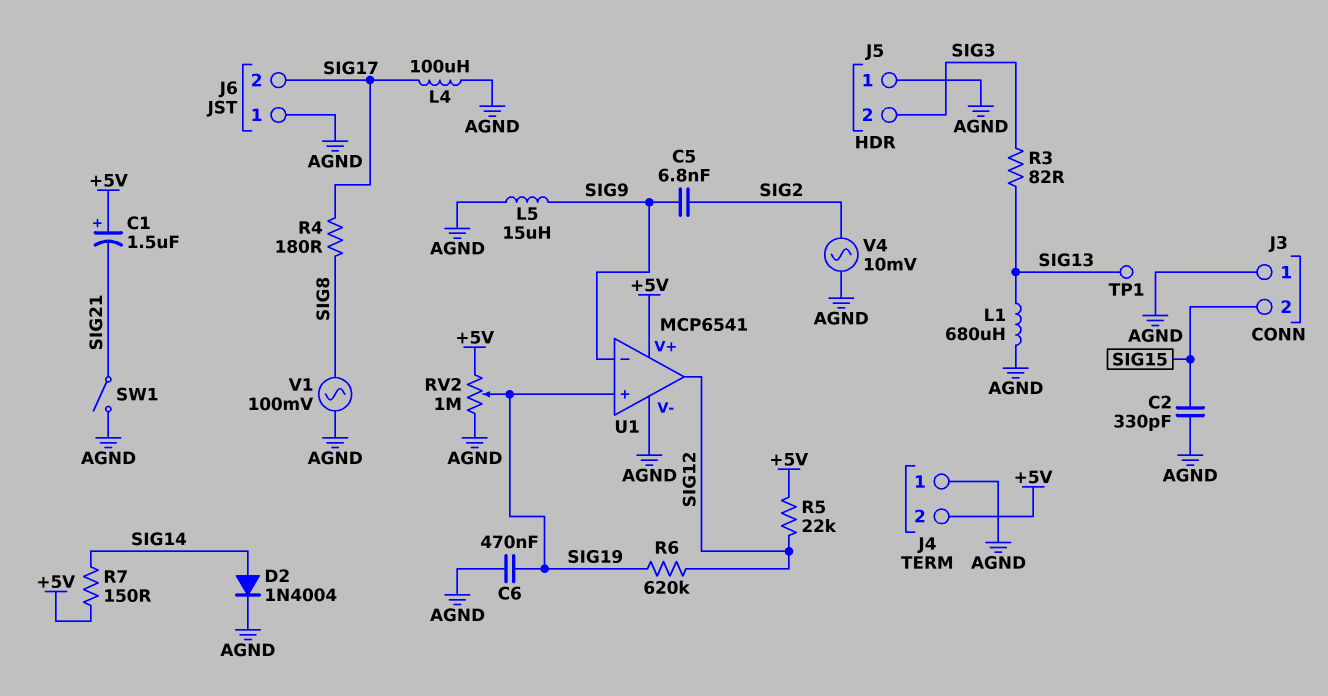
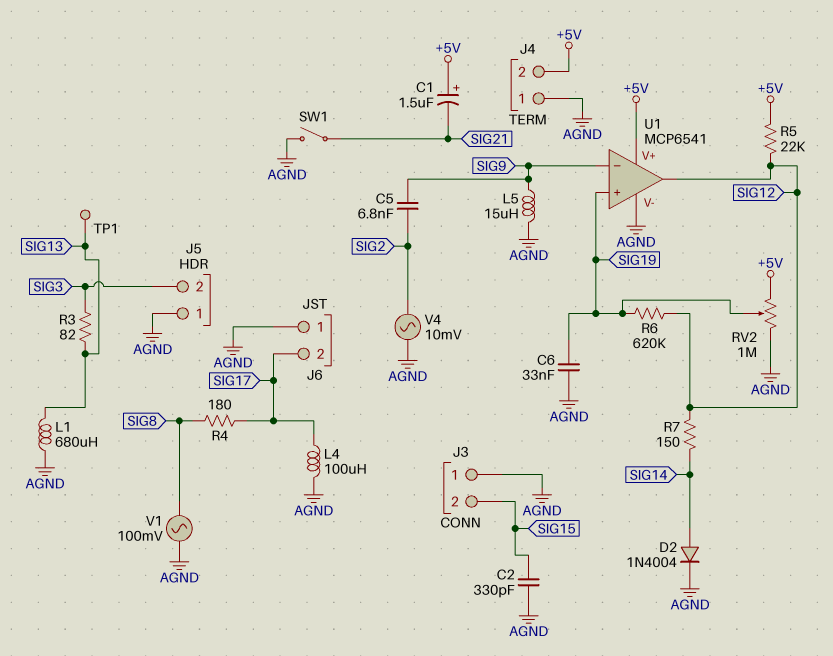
C6: 470nF (AGND, SIG19) -> 33nF (AGND, SIG19)
R7: 150 (+5V, SIG14) -> 150 (SIG12, SIG14)

